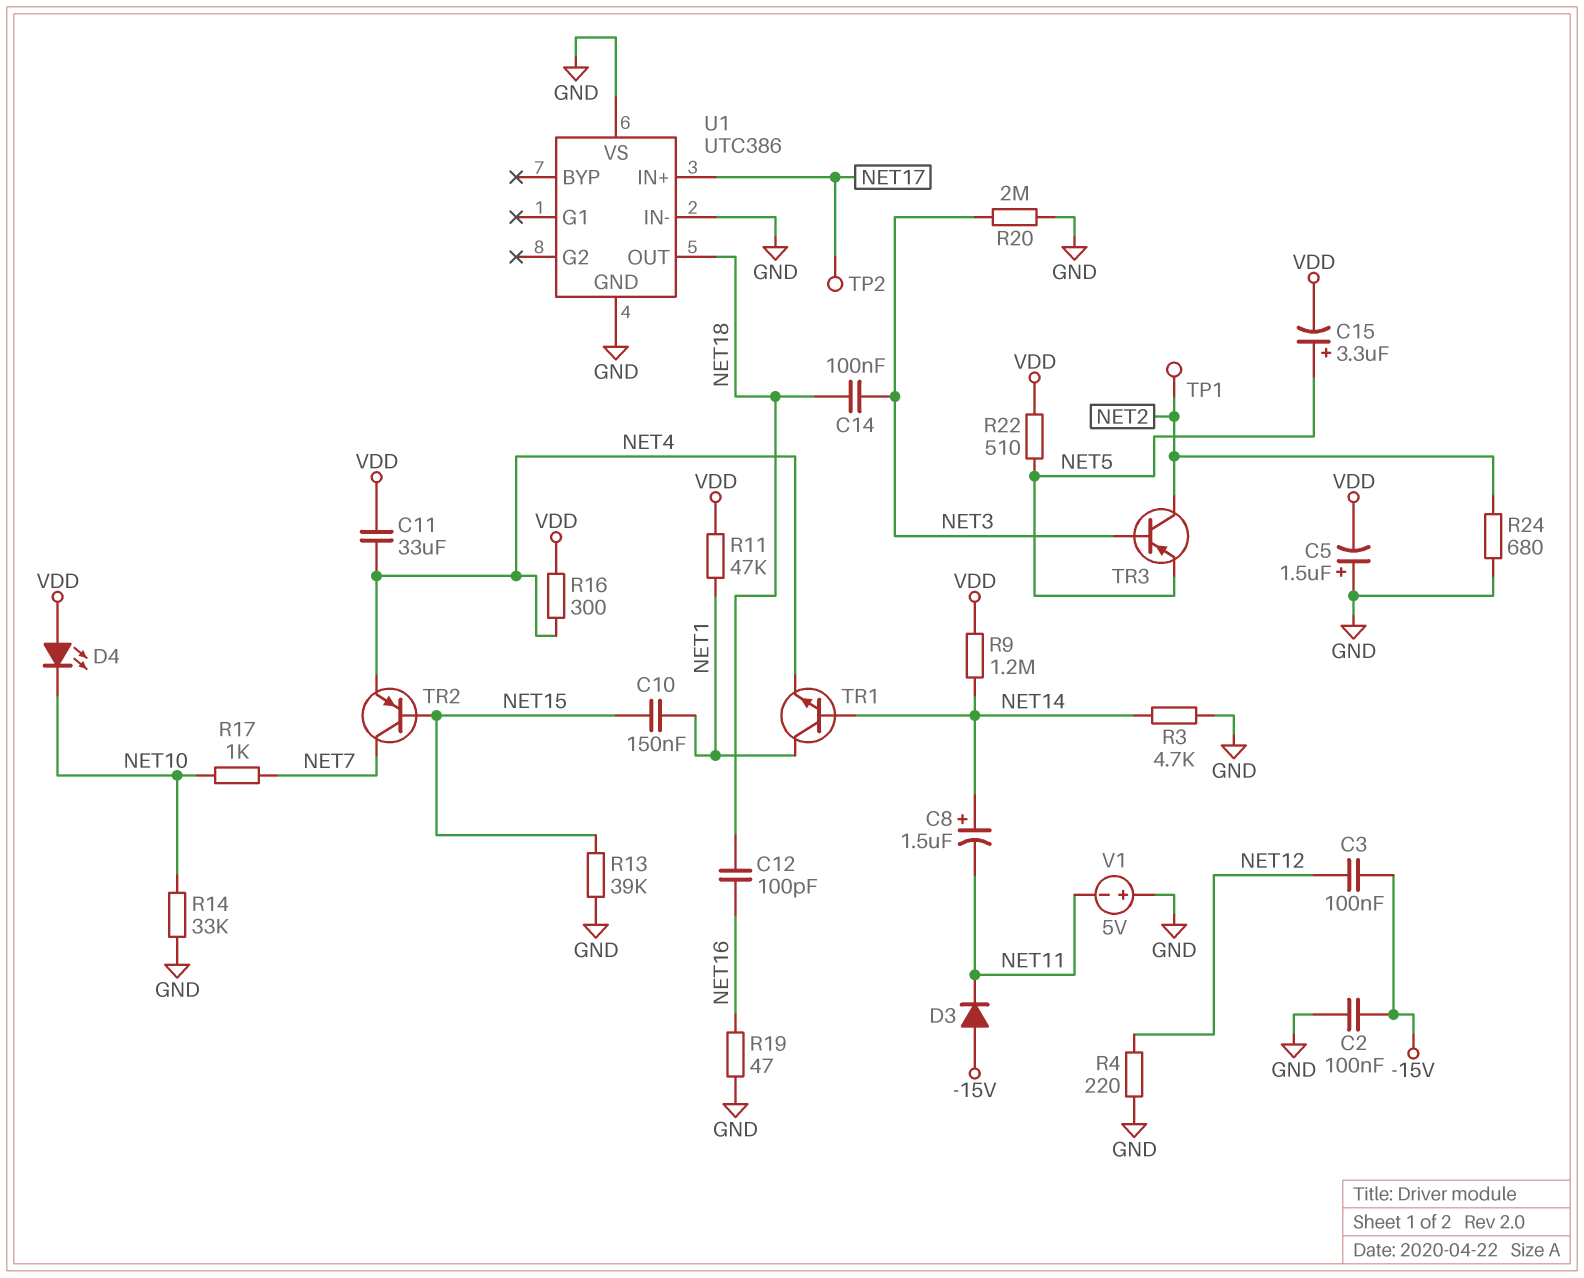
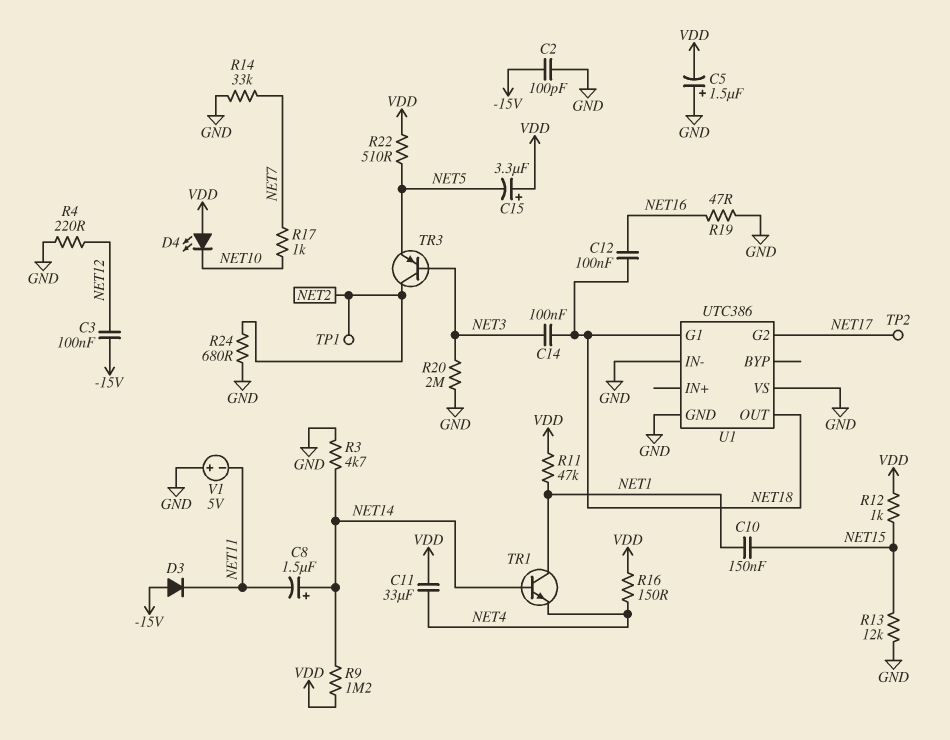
C2: 100nF (-15V, GND) -> 100pF (-15V, GND)
C12: 100pF (NET16, NET18) -> 100nF (NET16, NET18)
C15: 3.3uF (plus NET5, minus VDD) -> 3.3uF (plus VDD, minus NET5)
R12: none -> 1k (NET15, VDD)
R13: 39k (GND, NET15) -> 12k (GND, NET15)
R14: 33k (GND, NET10) -> 33k (GND, NET7)
R16: 300 (NET4, VDD) -> 150 (NET4, VDD)
TR2: PNP (B NET15, C NET7, E NET4) -> none
U1 pin G1: none -> NET18
U1 pin G2: none -> NET17
U1 pin IN+: NET17 -> none

